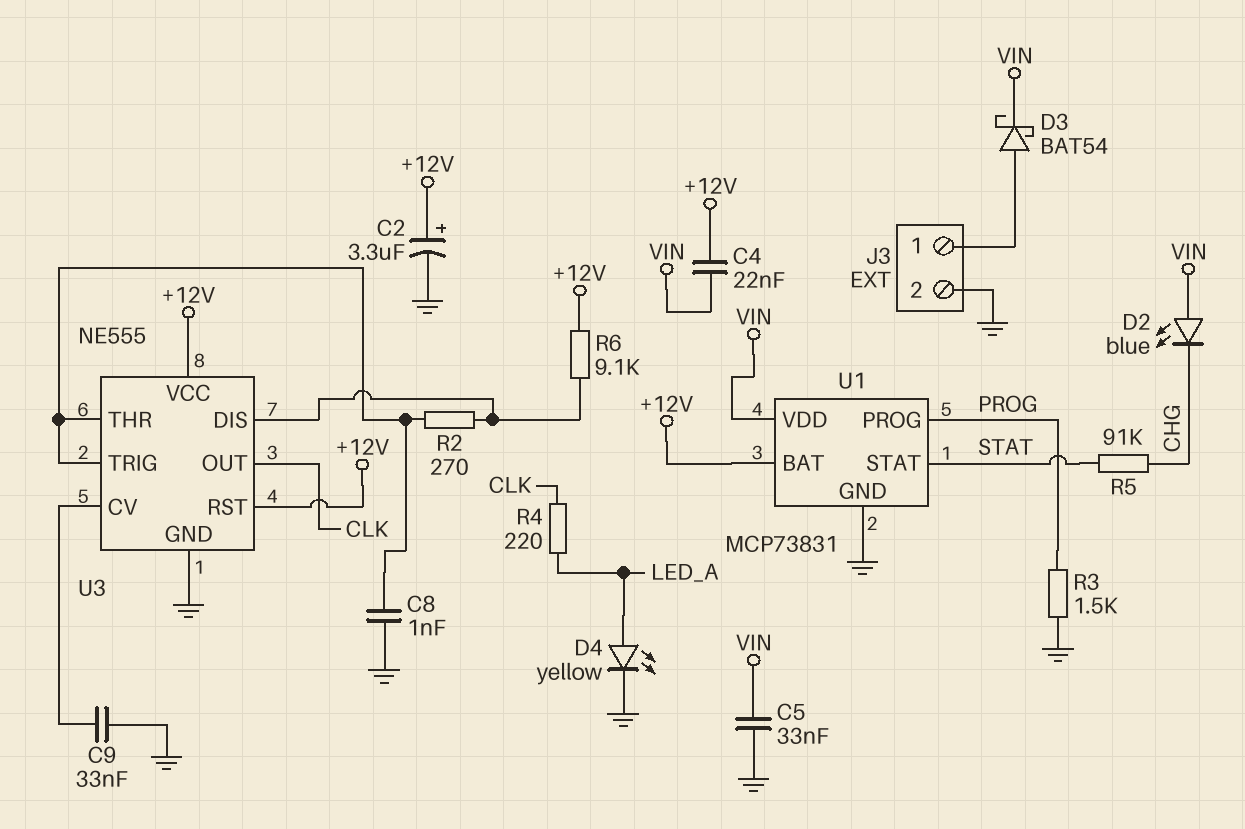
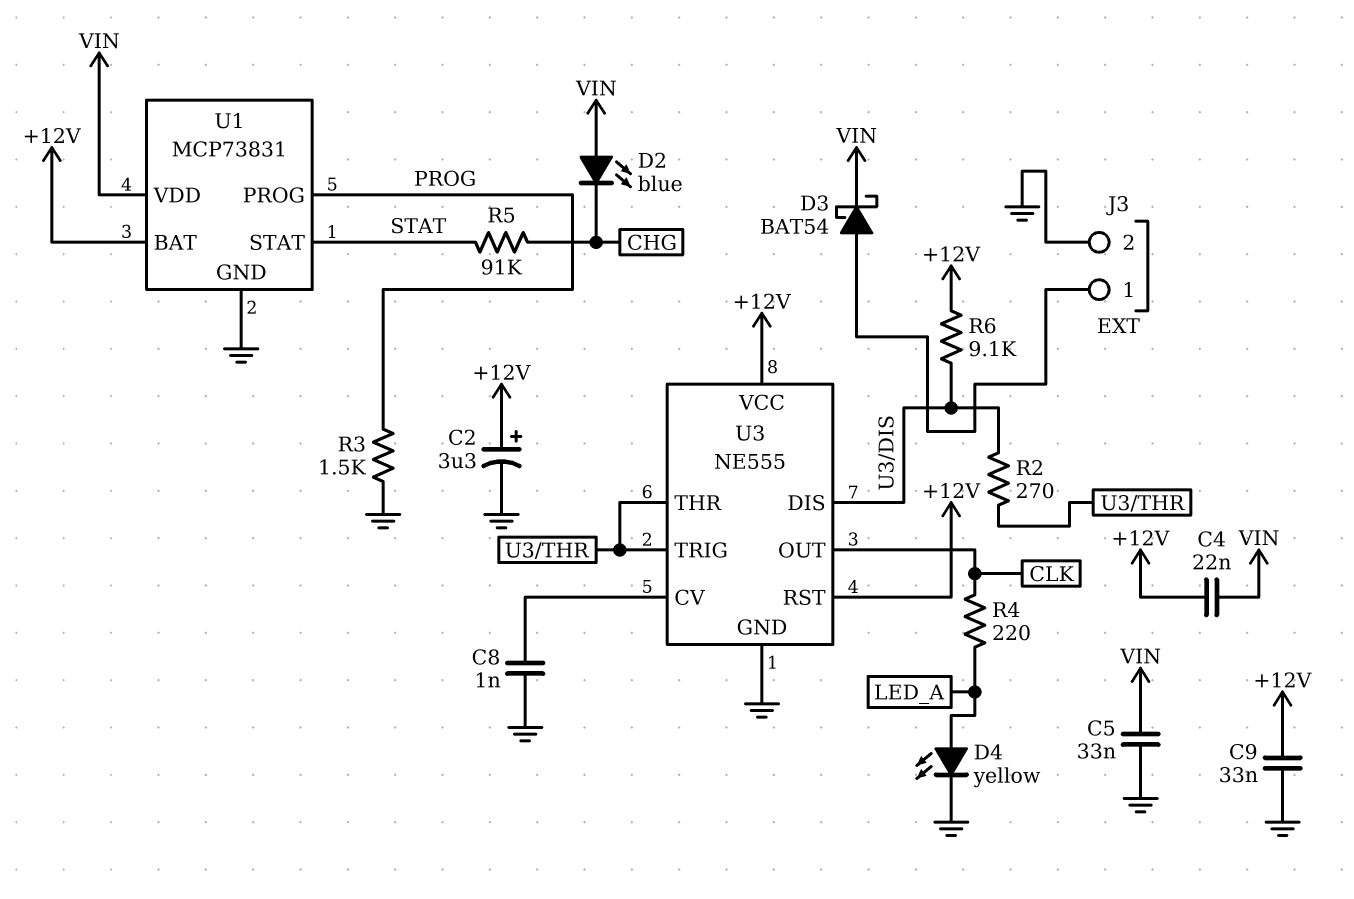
C8: 1nF (GND, U3/THR) -> 1nF (GND, U3/CV)
C9: 33nF (GND, U3/CV) -> 33nF (+12V, GND)

